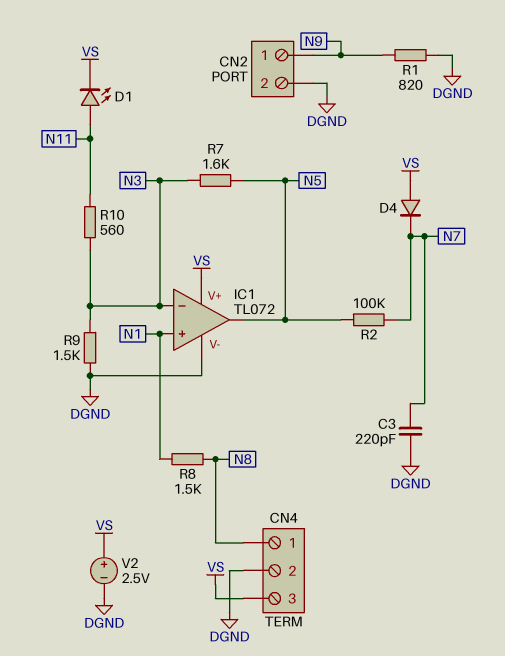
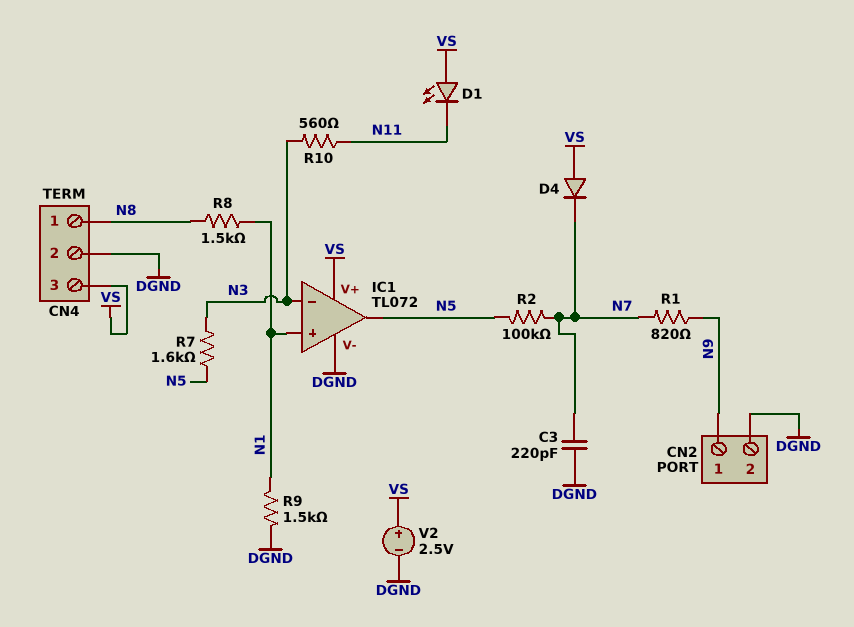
D1: LED (A N11, K VS) -> LED (A VS, K N11)
R1: 820 (DGND, N9) -> 820 (N7, N9)
R9: 1.5k (DGND, N3) -> 1.5k (DGND, N1)

